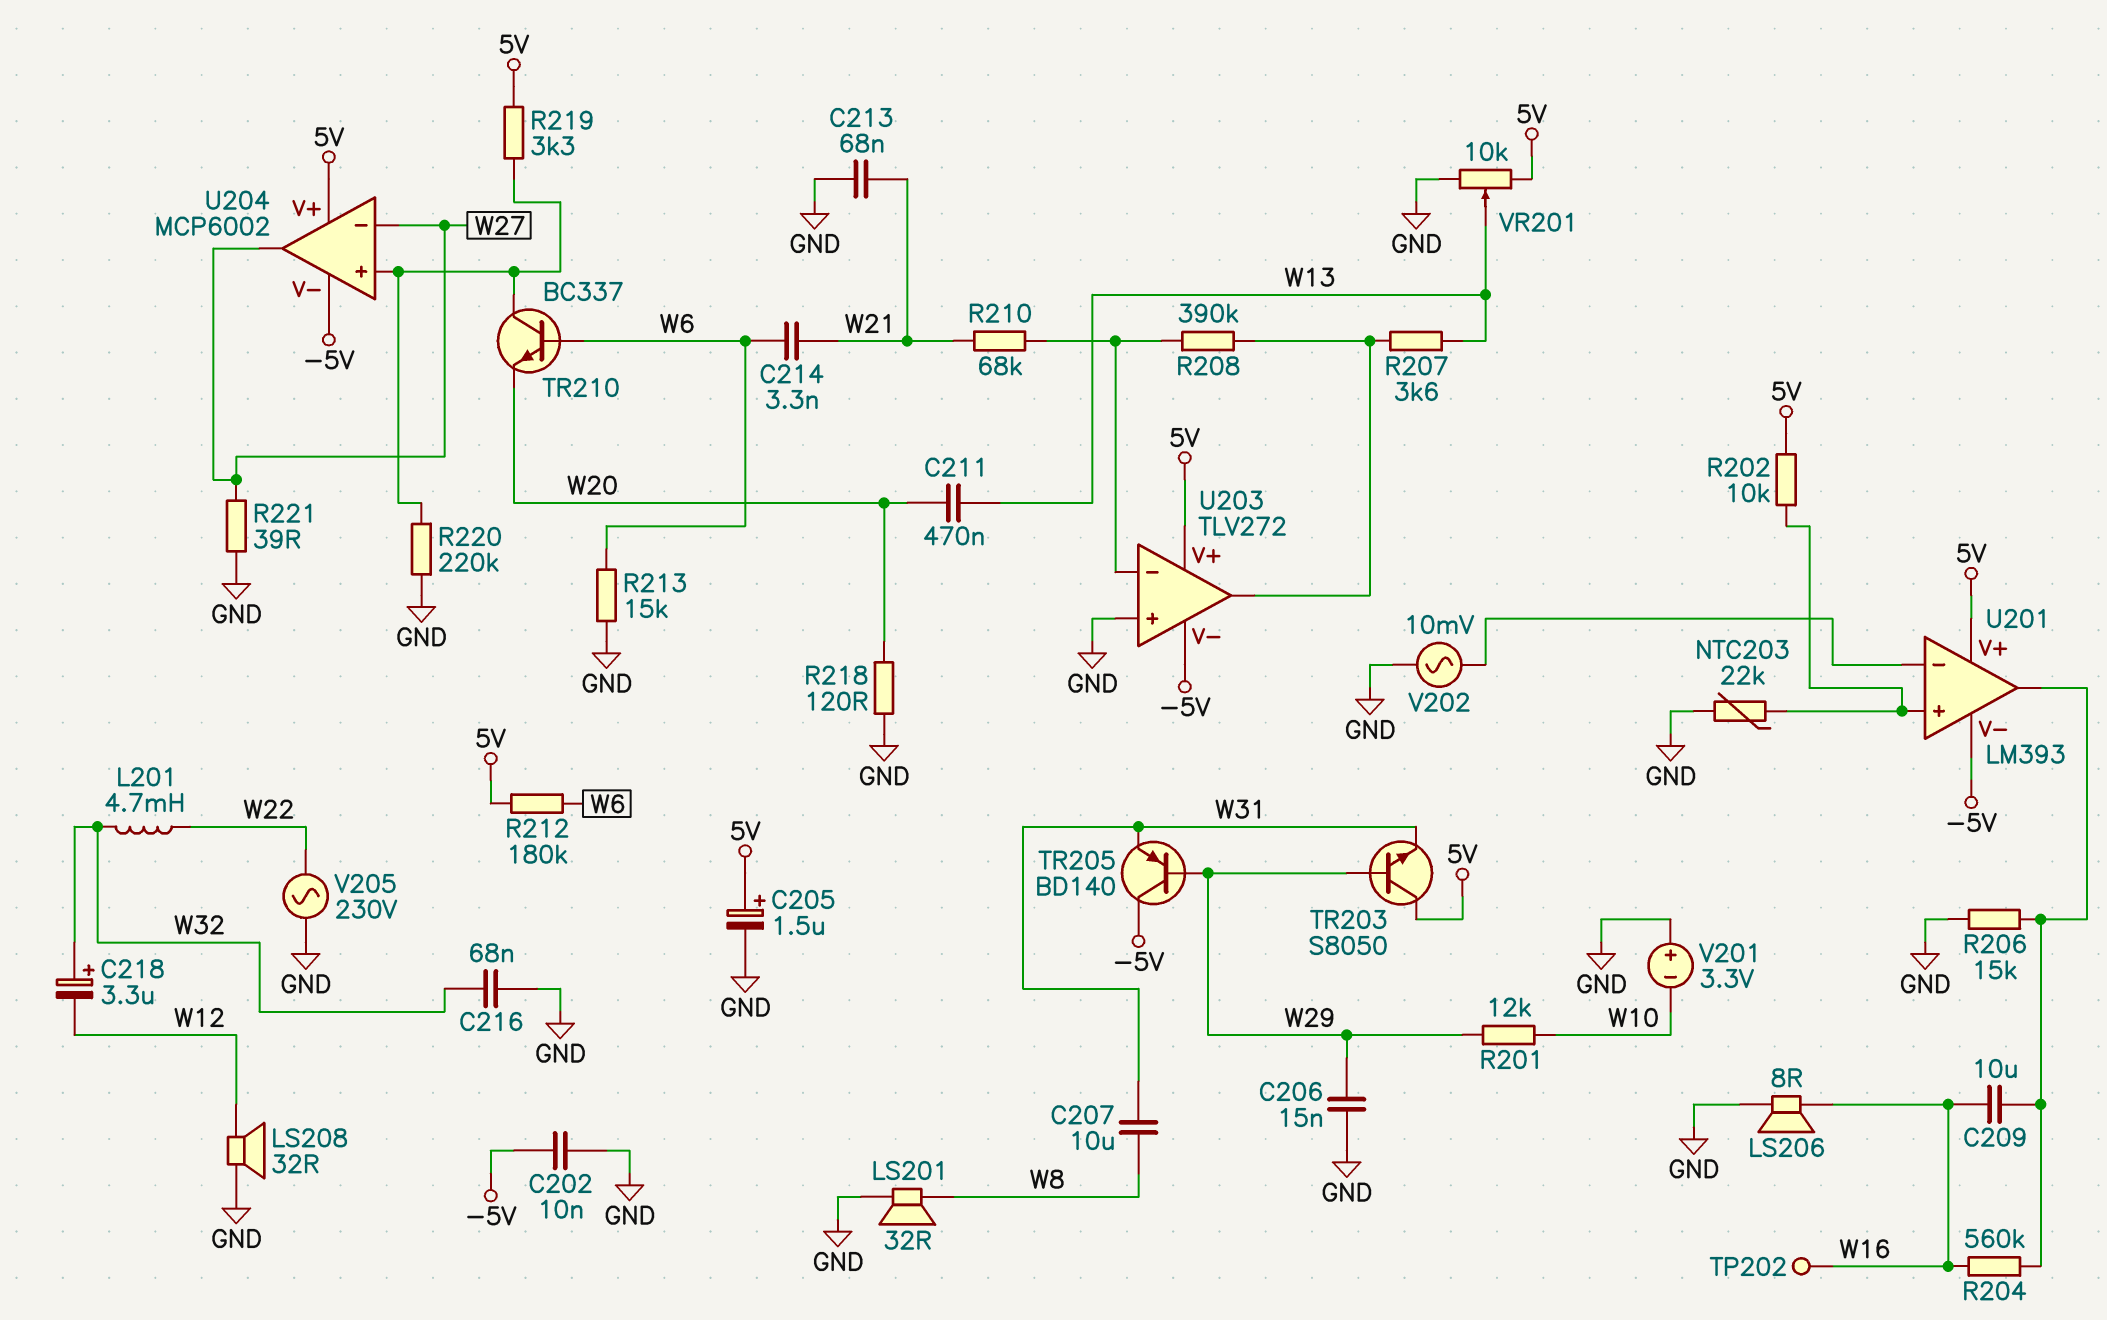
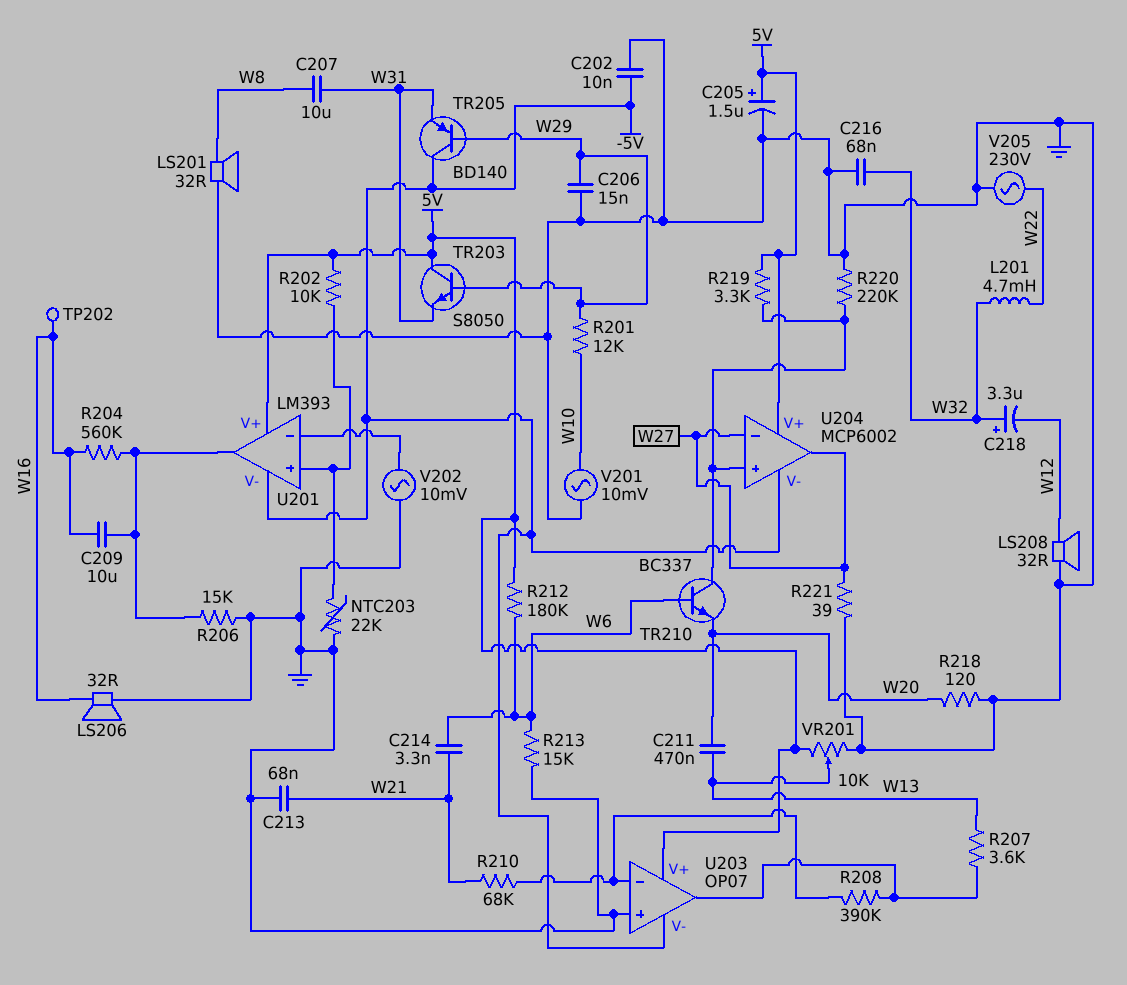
LS206: speaker 8R (GND, W16) -> speaker 32R (GND, W16)
U203: TLV272 -> OP07
V201: 3.3V (plus GND, minus W10) -> AC 10mV (GND, W10)

